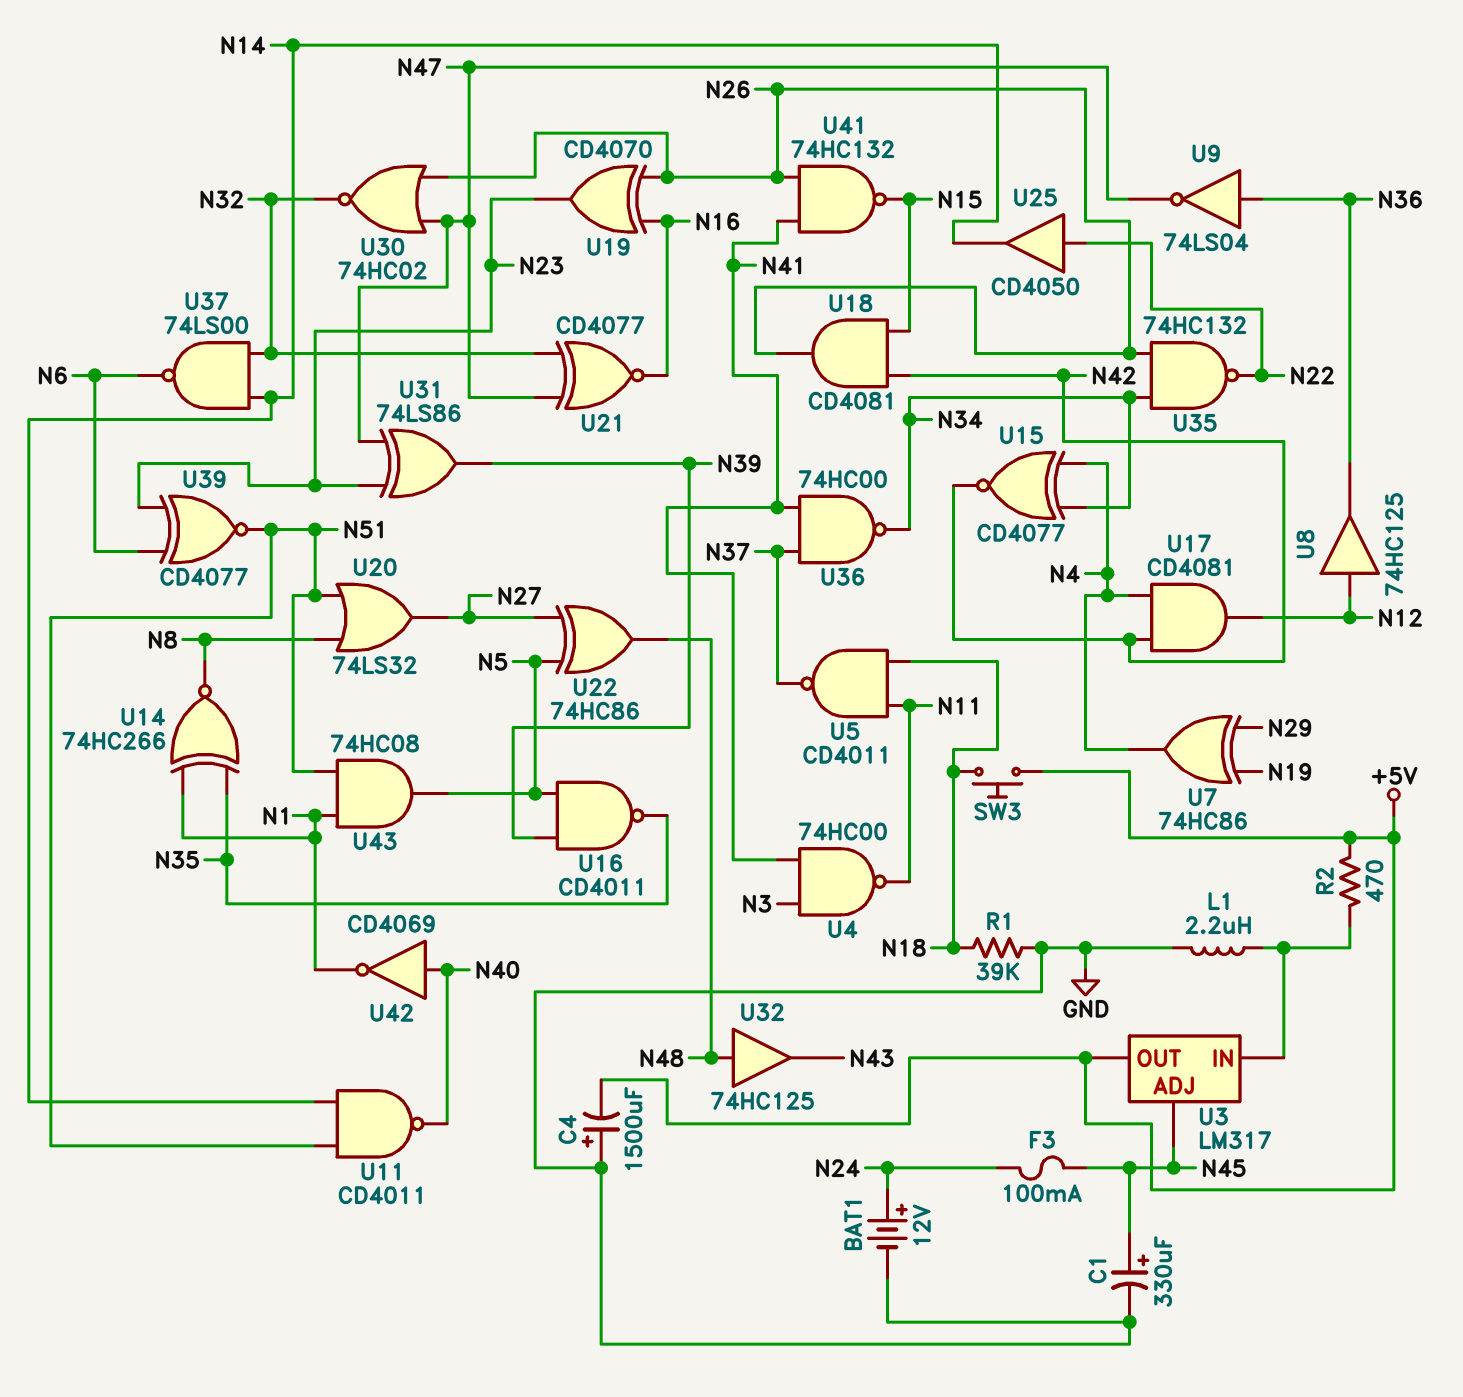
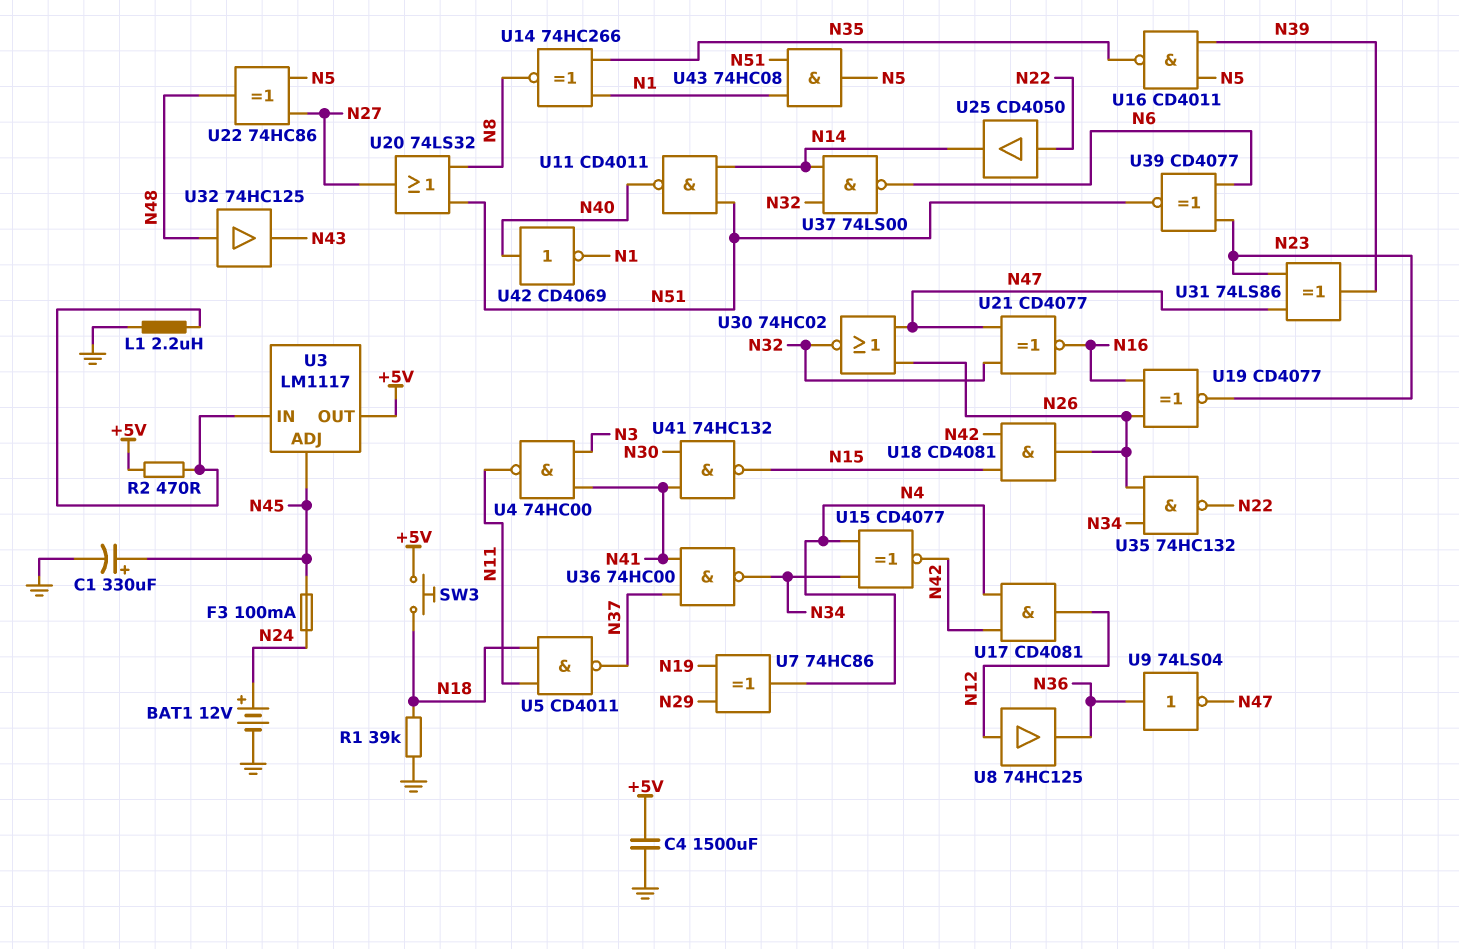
C4: 1500uF (plus GND, minus +5V) -> 1500uF (+5V, GND)
U3: LM317 -> LM1117
U19: XOR CD4070 (in N16, in N26, out N23) -> XNOR CD4077 (in N16, in N26, out N23)
U41: NAND 74HC132 (in N26, in N41, out N15) -> NAND 74HC132 (in N30, in N41, out N15)

